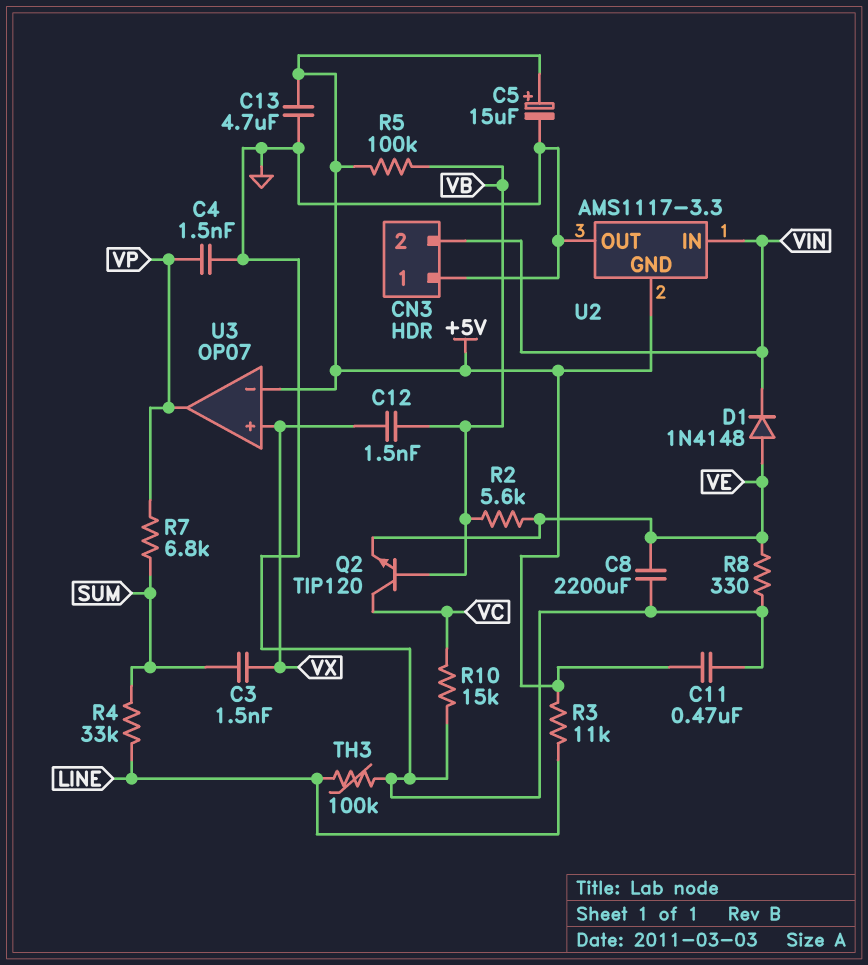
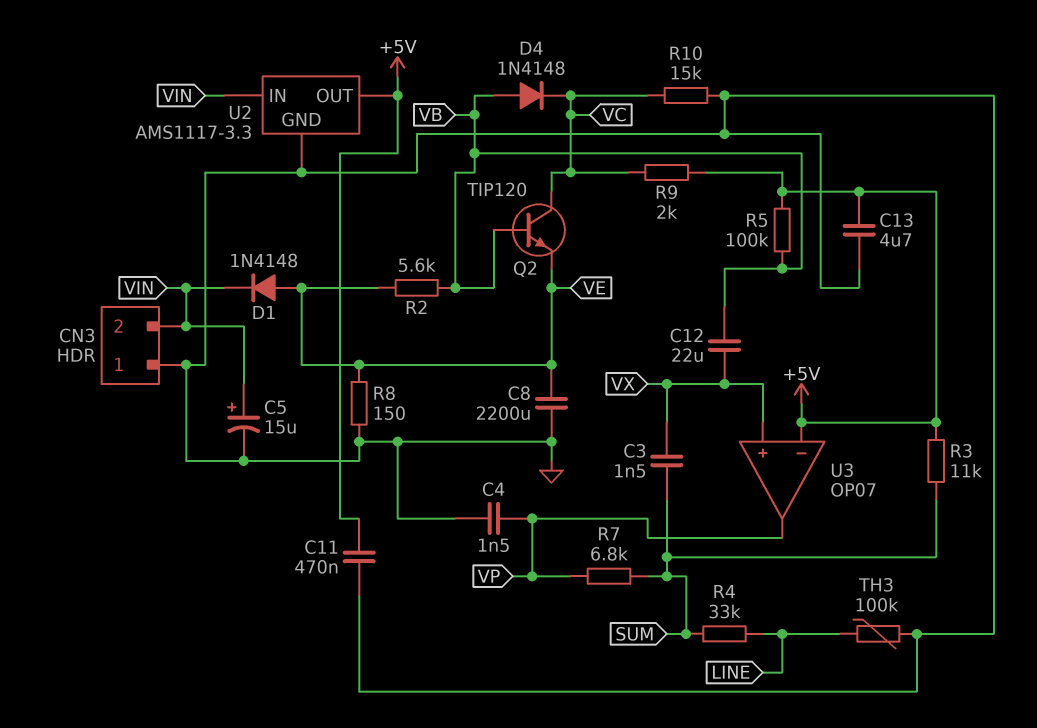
C5: 15uF (plus +5V, minus GND) -> 15uF (plus VIN, minus GND)
C12: 1.5nF (VB, VX) -> 22uF (VB, VX)
D4: none -> diode 1N4148 (A VB, K VC)
R3: 11k (+5V, LINE) -> 11k (+5V, SUM)
R8: 330 (GND, VE) -> 150 (GND, VE)
R9: none -> 2k (+5V, VC)
U2 pin GND: +5V -> GND
U2 pin OUT: GND -> +5V

